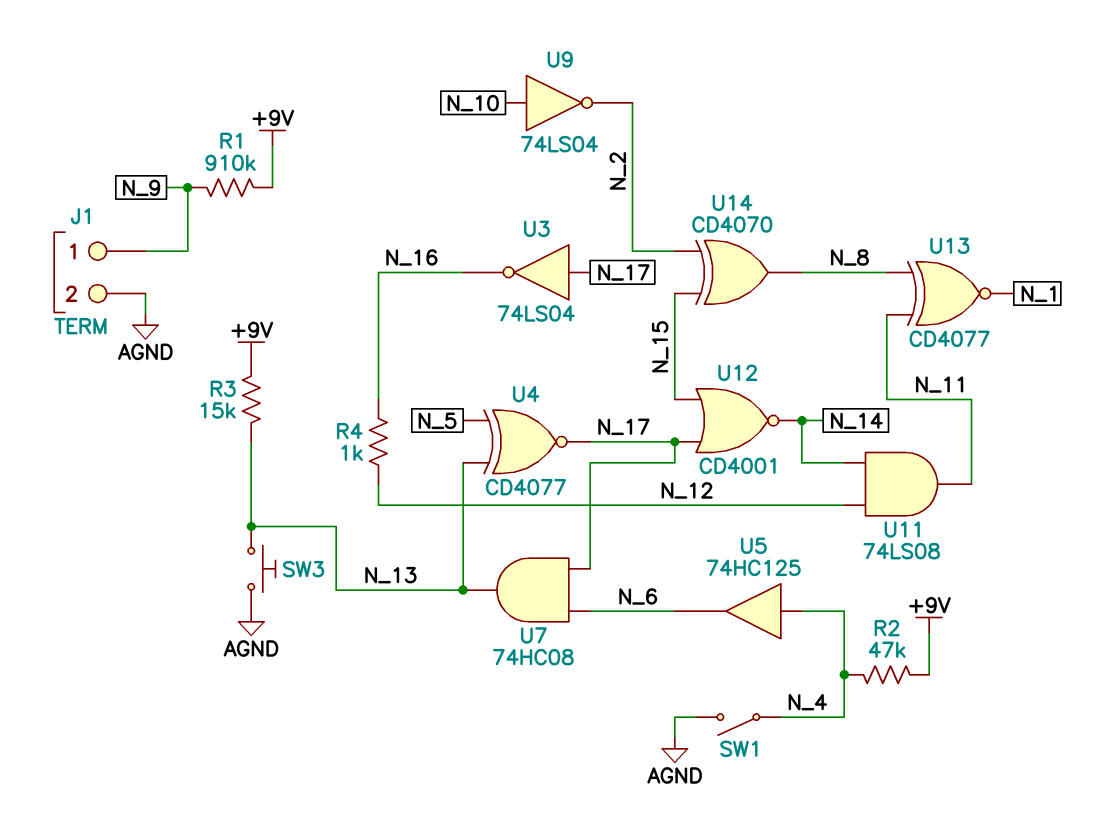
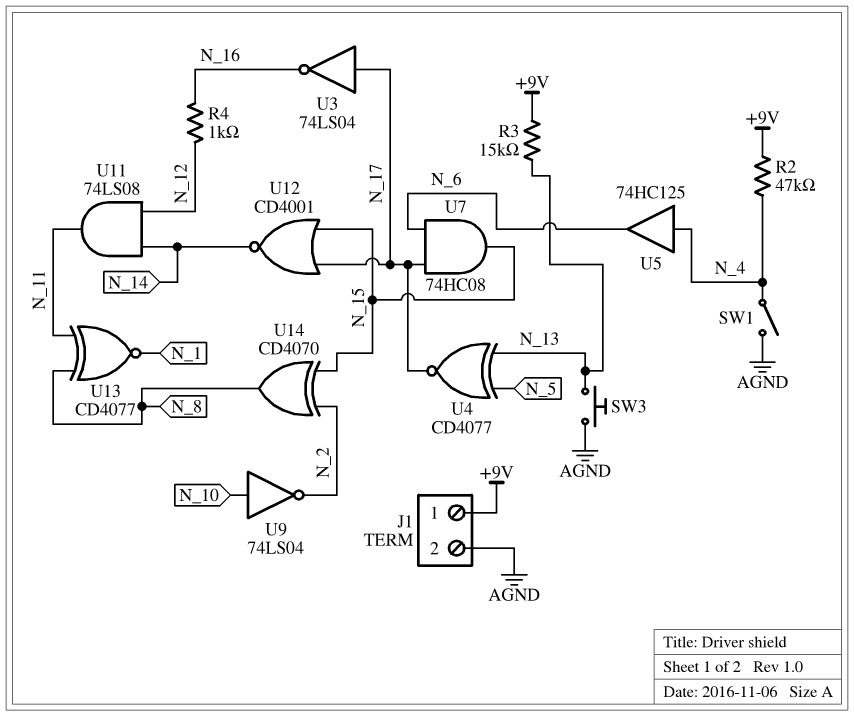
J1 pin 1: N_9 -> +9V
R1: 910k (+9V, N_9) -> none
U7: AND 74HC08 (in N_6, in N_17, out N_13) -> AND 74HC08 (in N_6, in N_17, out N_15)

